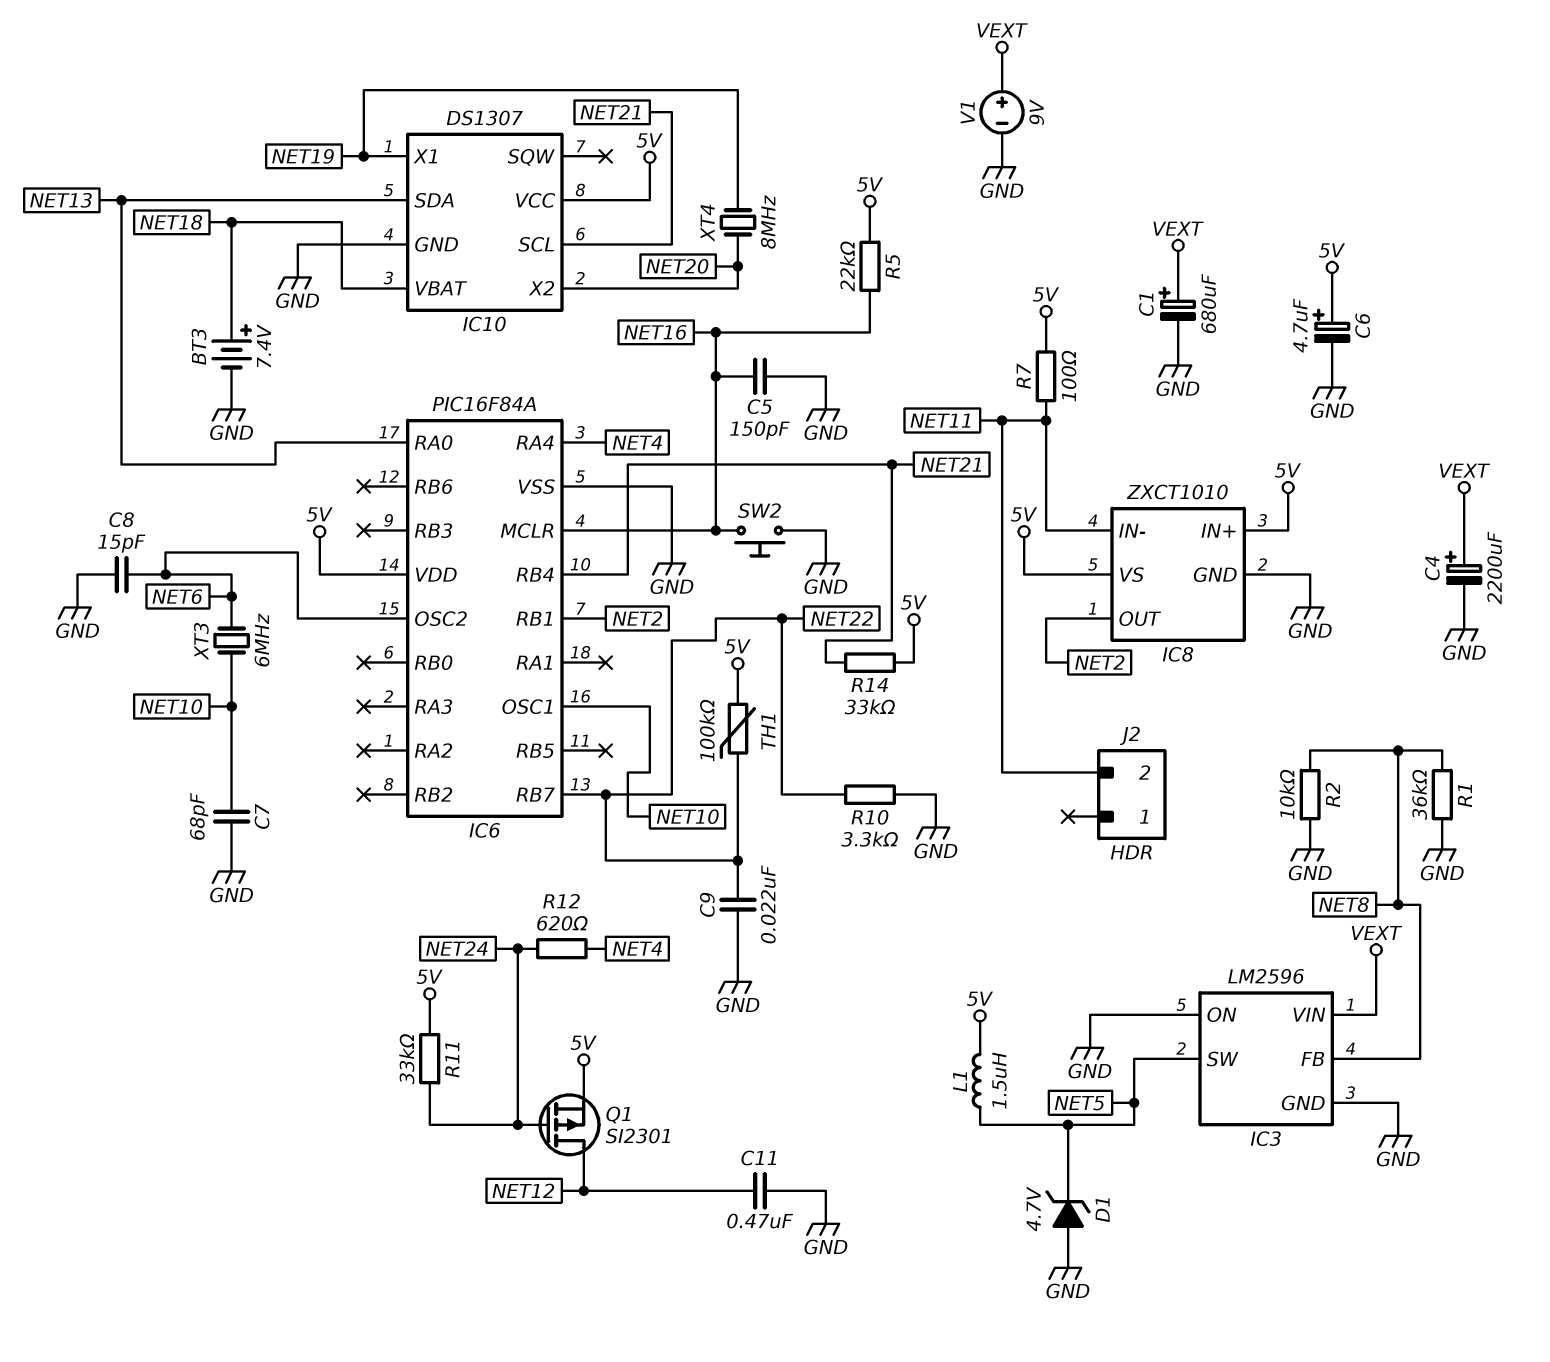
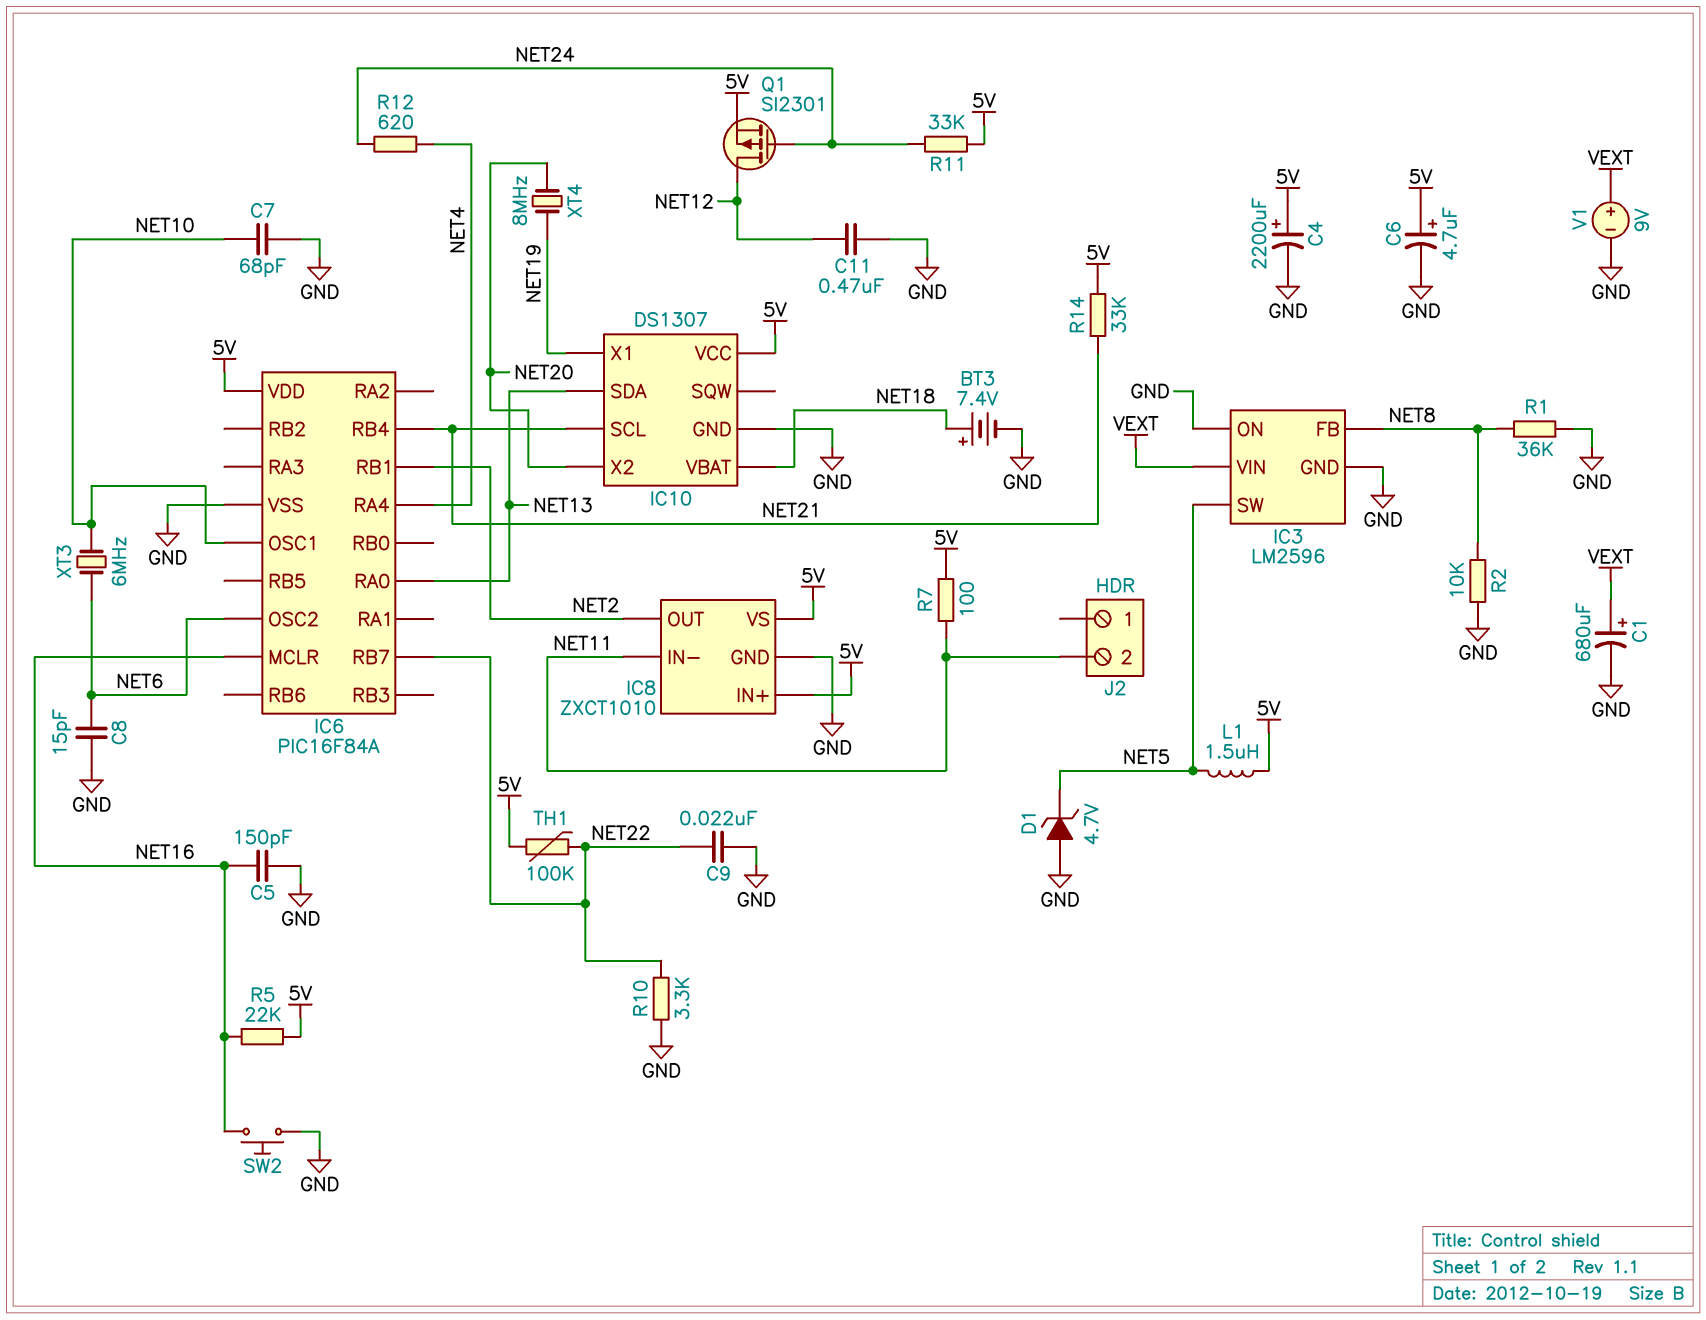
C4: 2200uF (plus VEXT, minus GND) -> 2200uF (plus 5V, minus GND)

